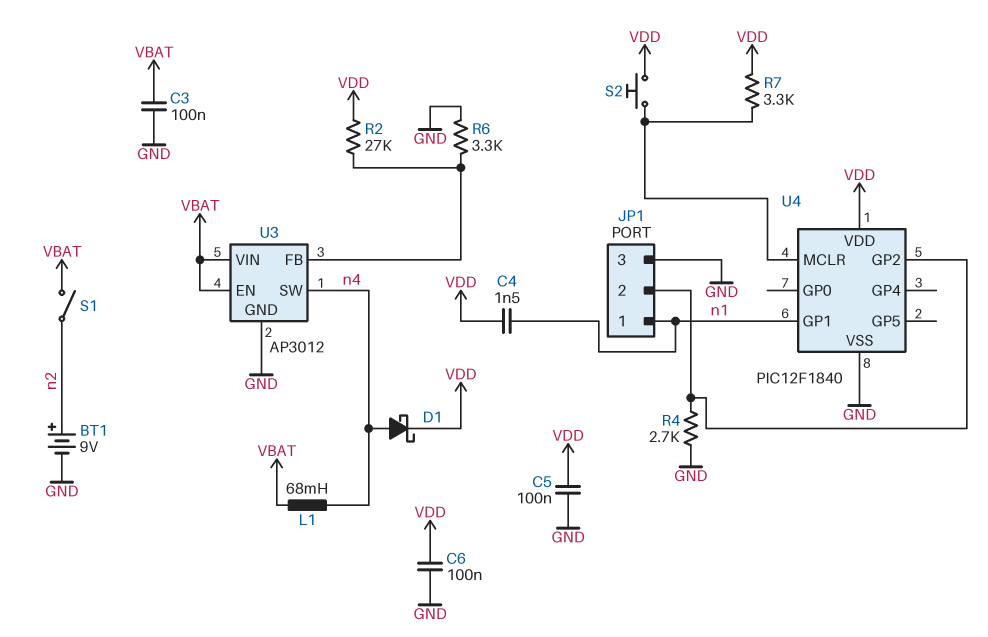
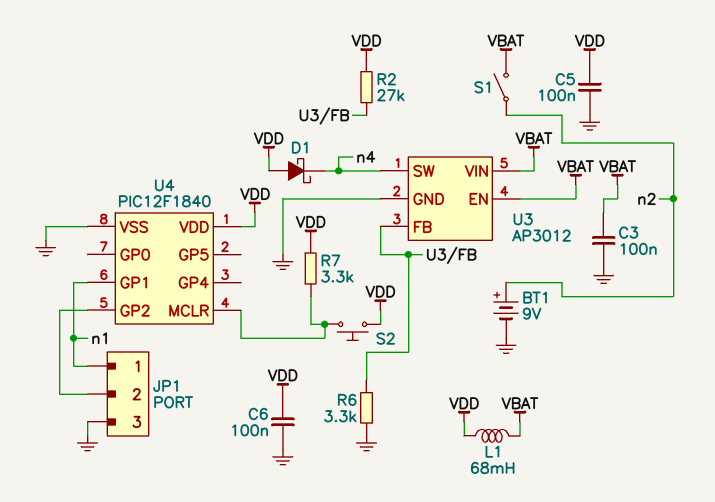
C4: 1.5nF (VDD, n1) -> none
D1: schottky (A n4, K VDD) -> schottky (A VDD, K n4)
L1: 68mH (VBAT, n4) -> 68mH (VBAT, VDD)
R4: 2.7k (GND, JP1/2) -> none

